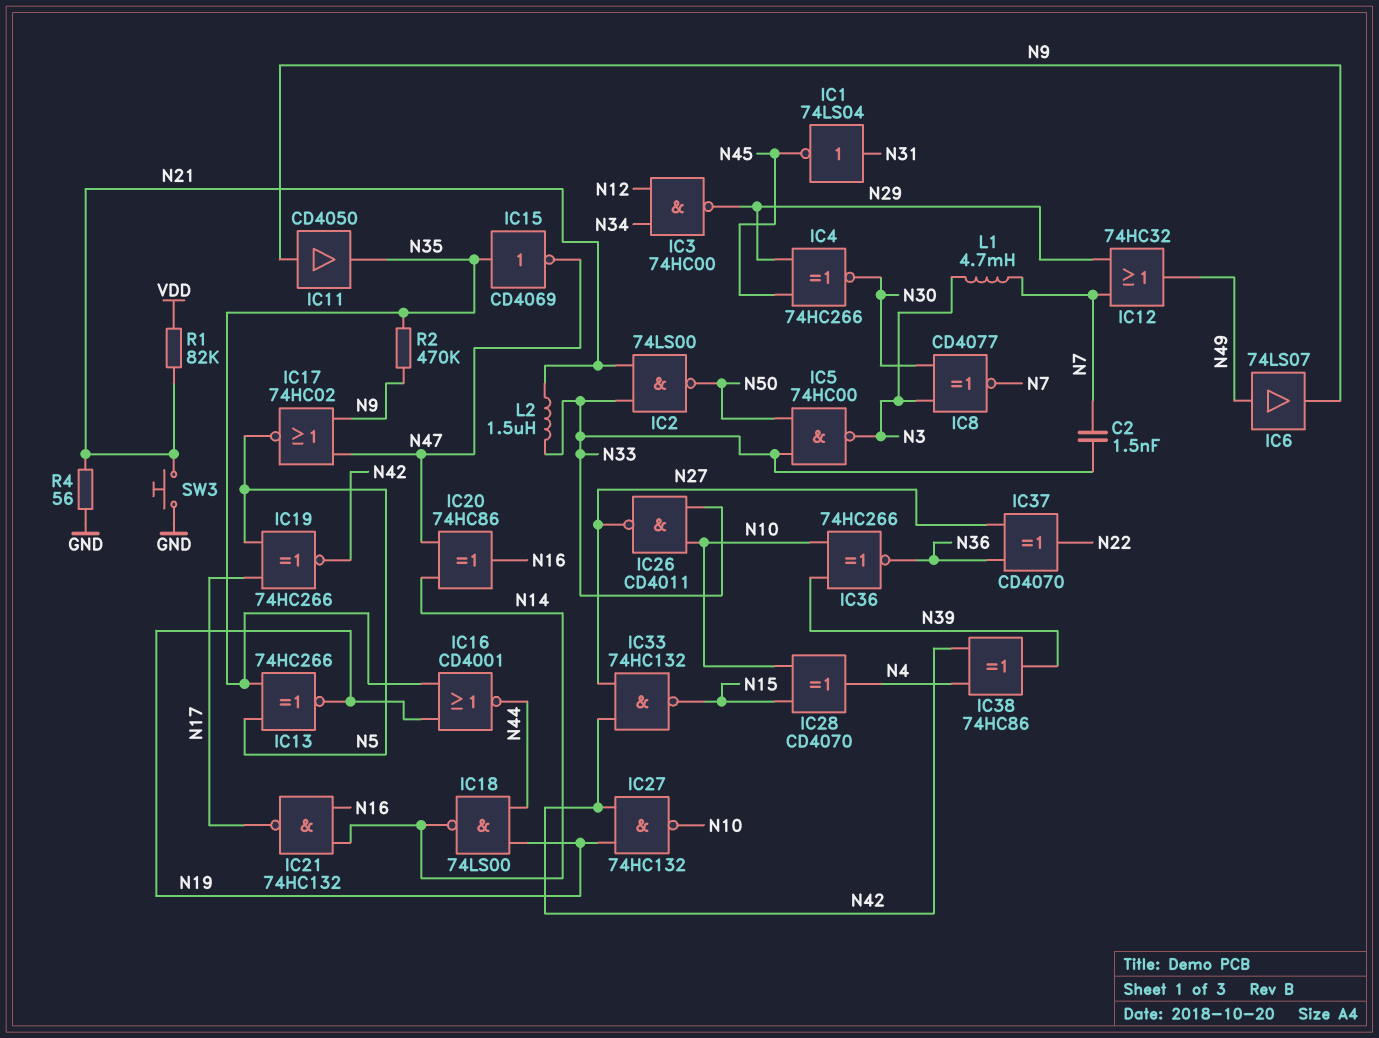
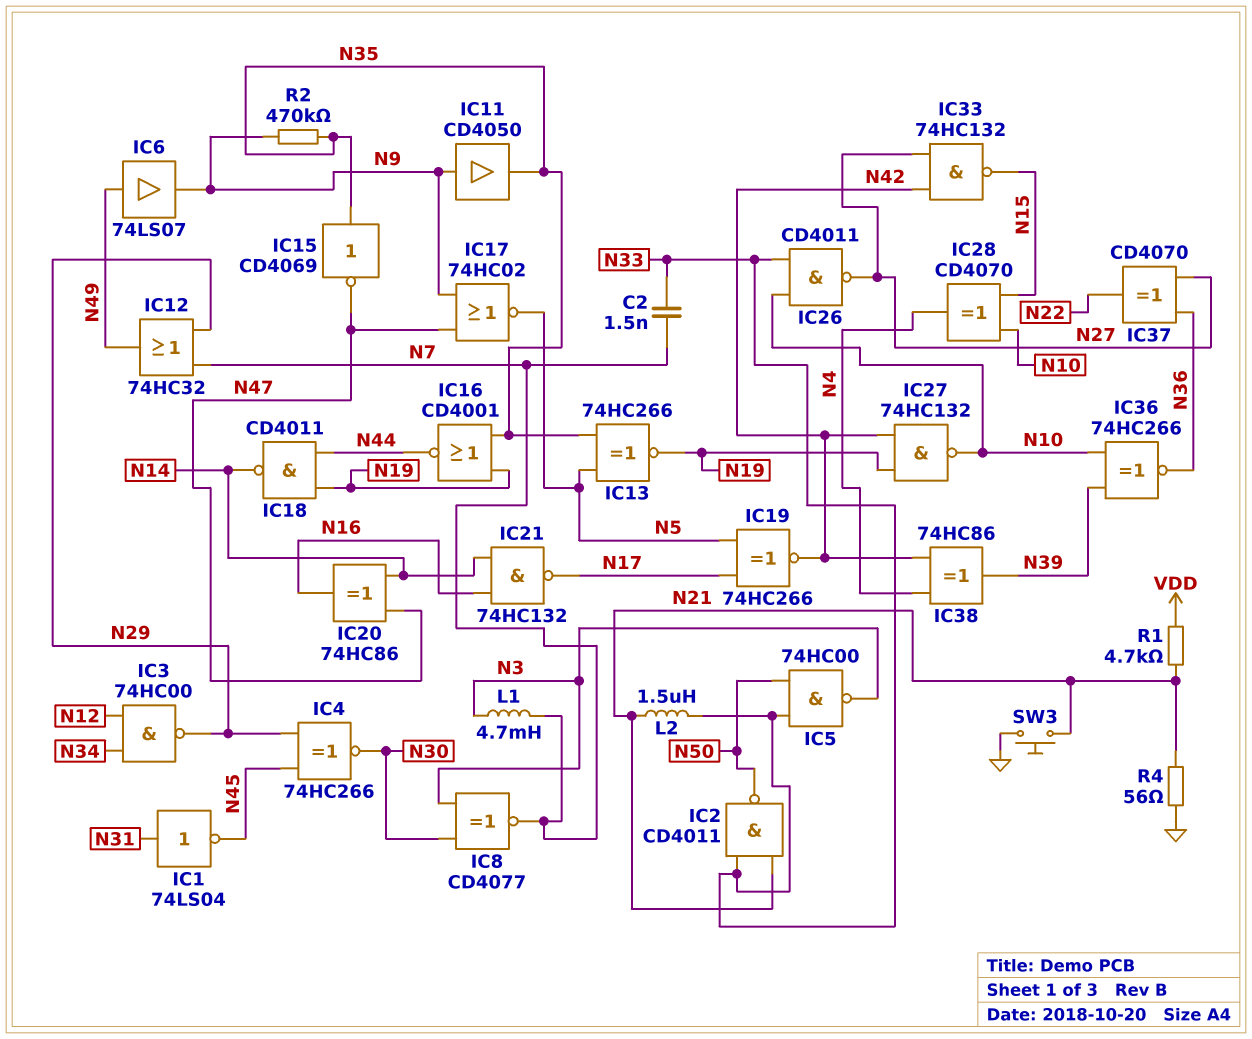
IC2: NAND 74LS00 (in N21, in N33, out N50) -> NAND CD4011 (in N21, in N33, out N50)
IC18: NAND 74LS00 (in N19, in N44, out N14) -> NAND CD4011 (in N19, in N44, out N14)
R1: 82k (N21, VDD) -> 4.7k (N21, VDD)

